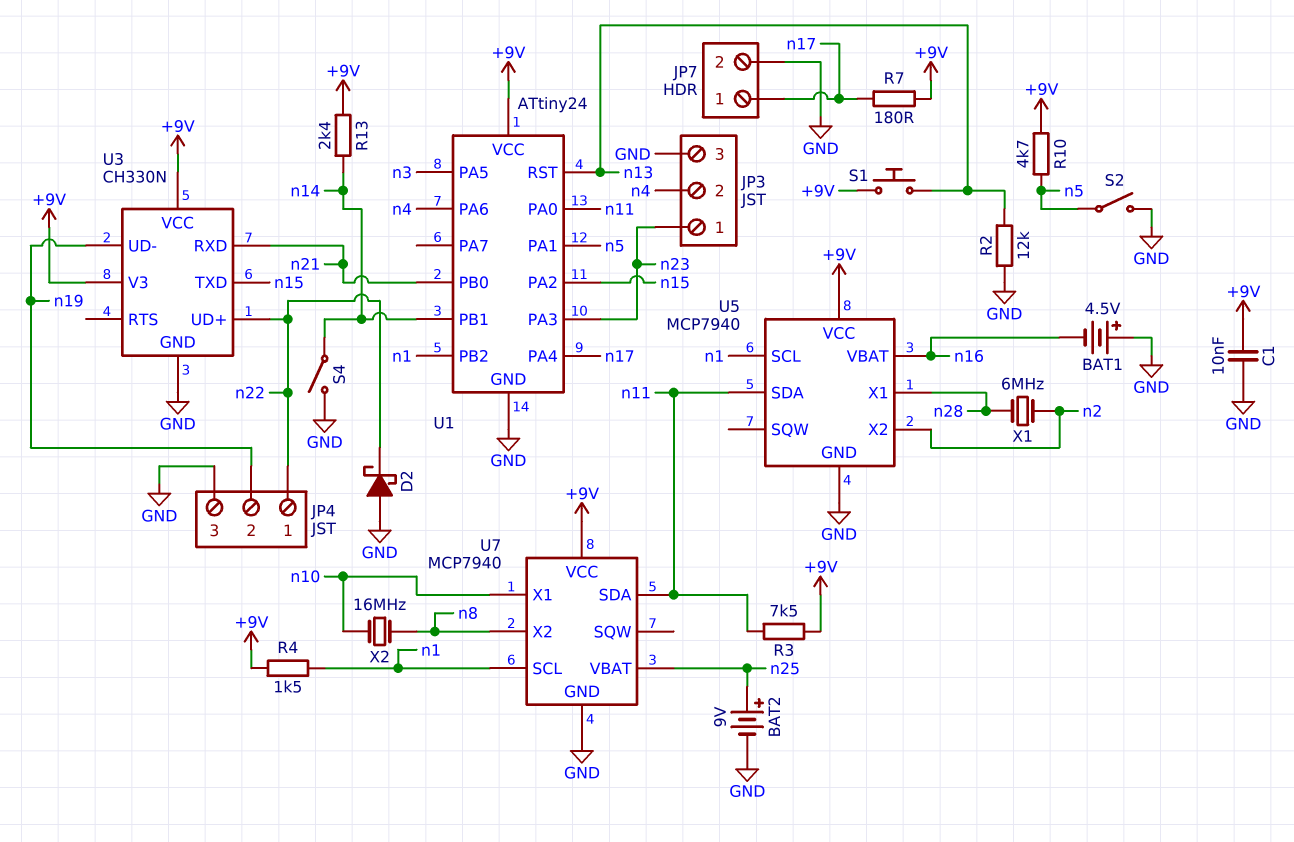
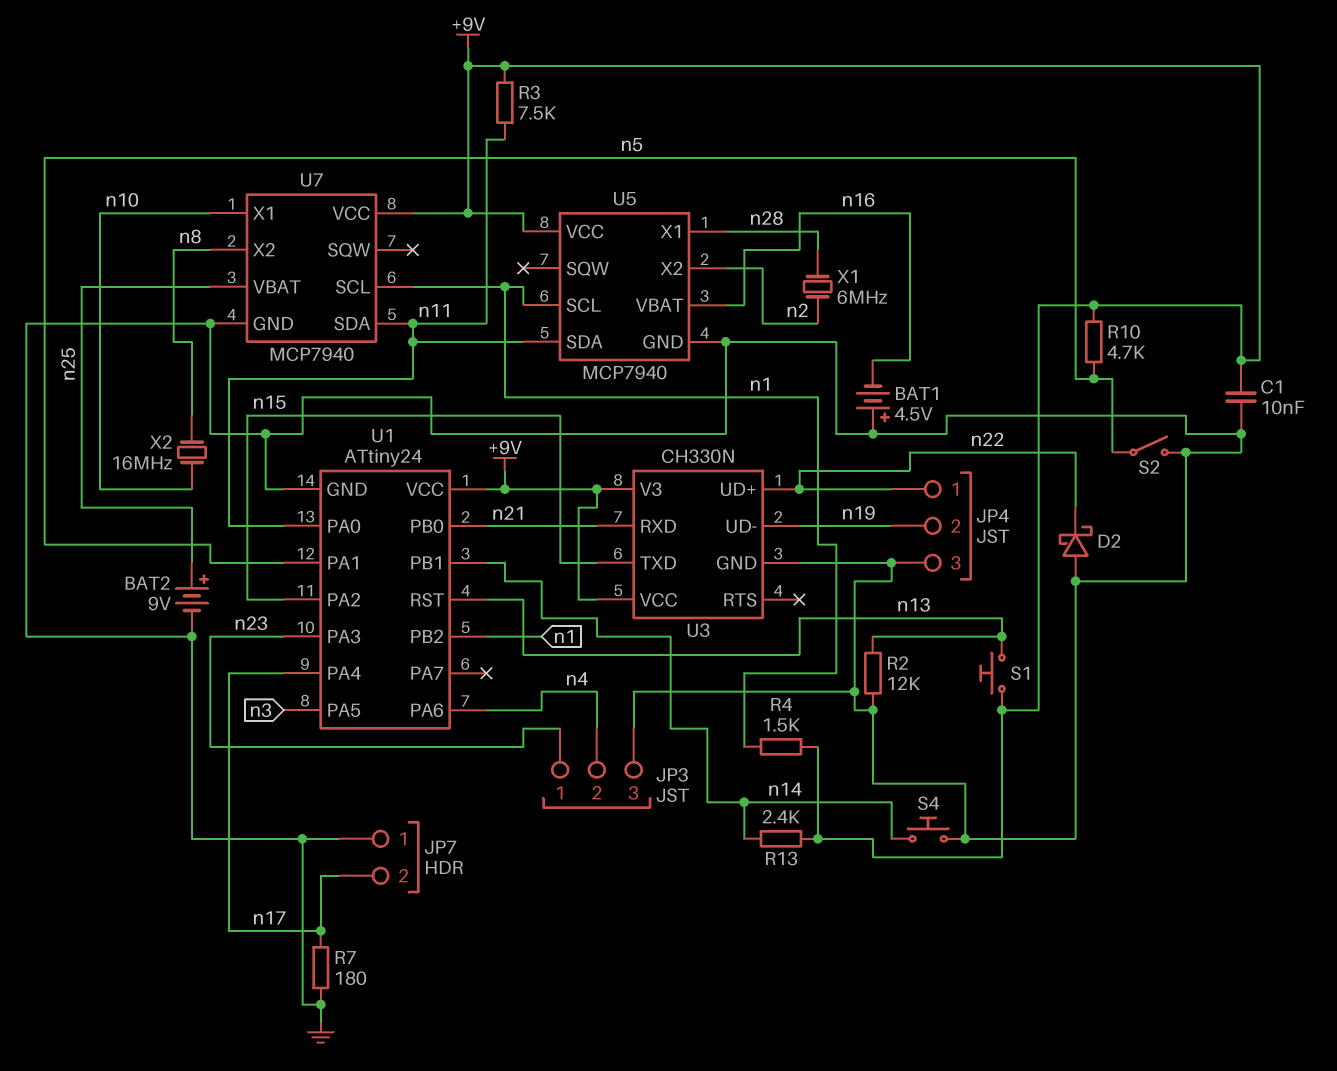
JP7 pin 1: n17 -> GND
JP7 pin 2: GND -> n17
R7: 180 (+9V, n17) -> 180 (GND, n17)
S4: switch (GND, n14) -> button (GND, n14)

